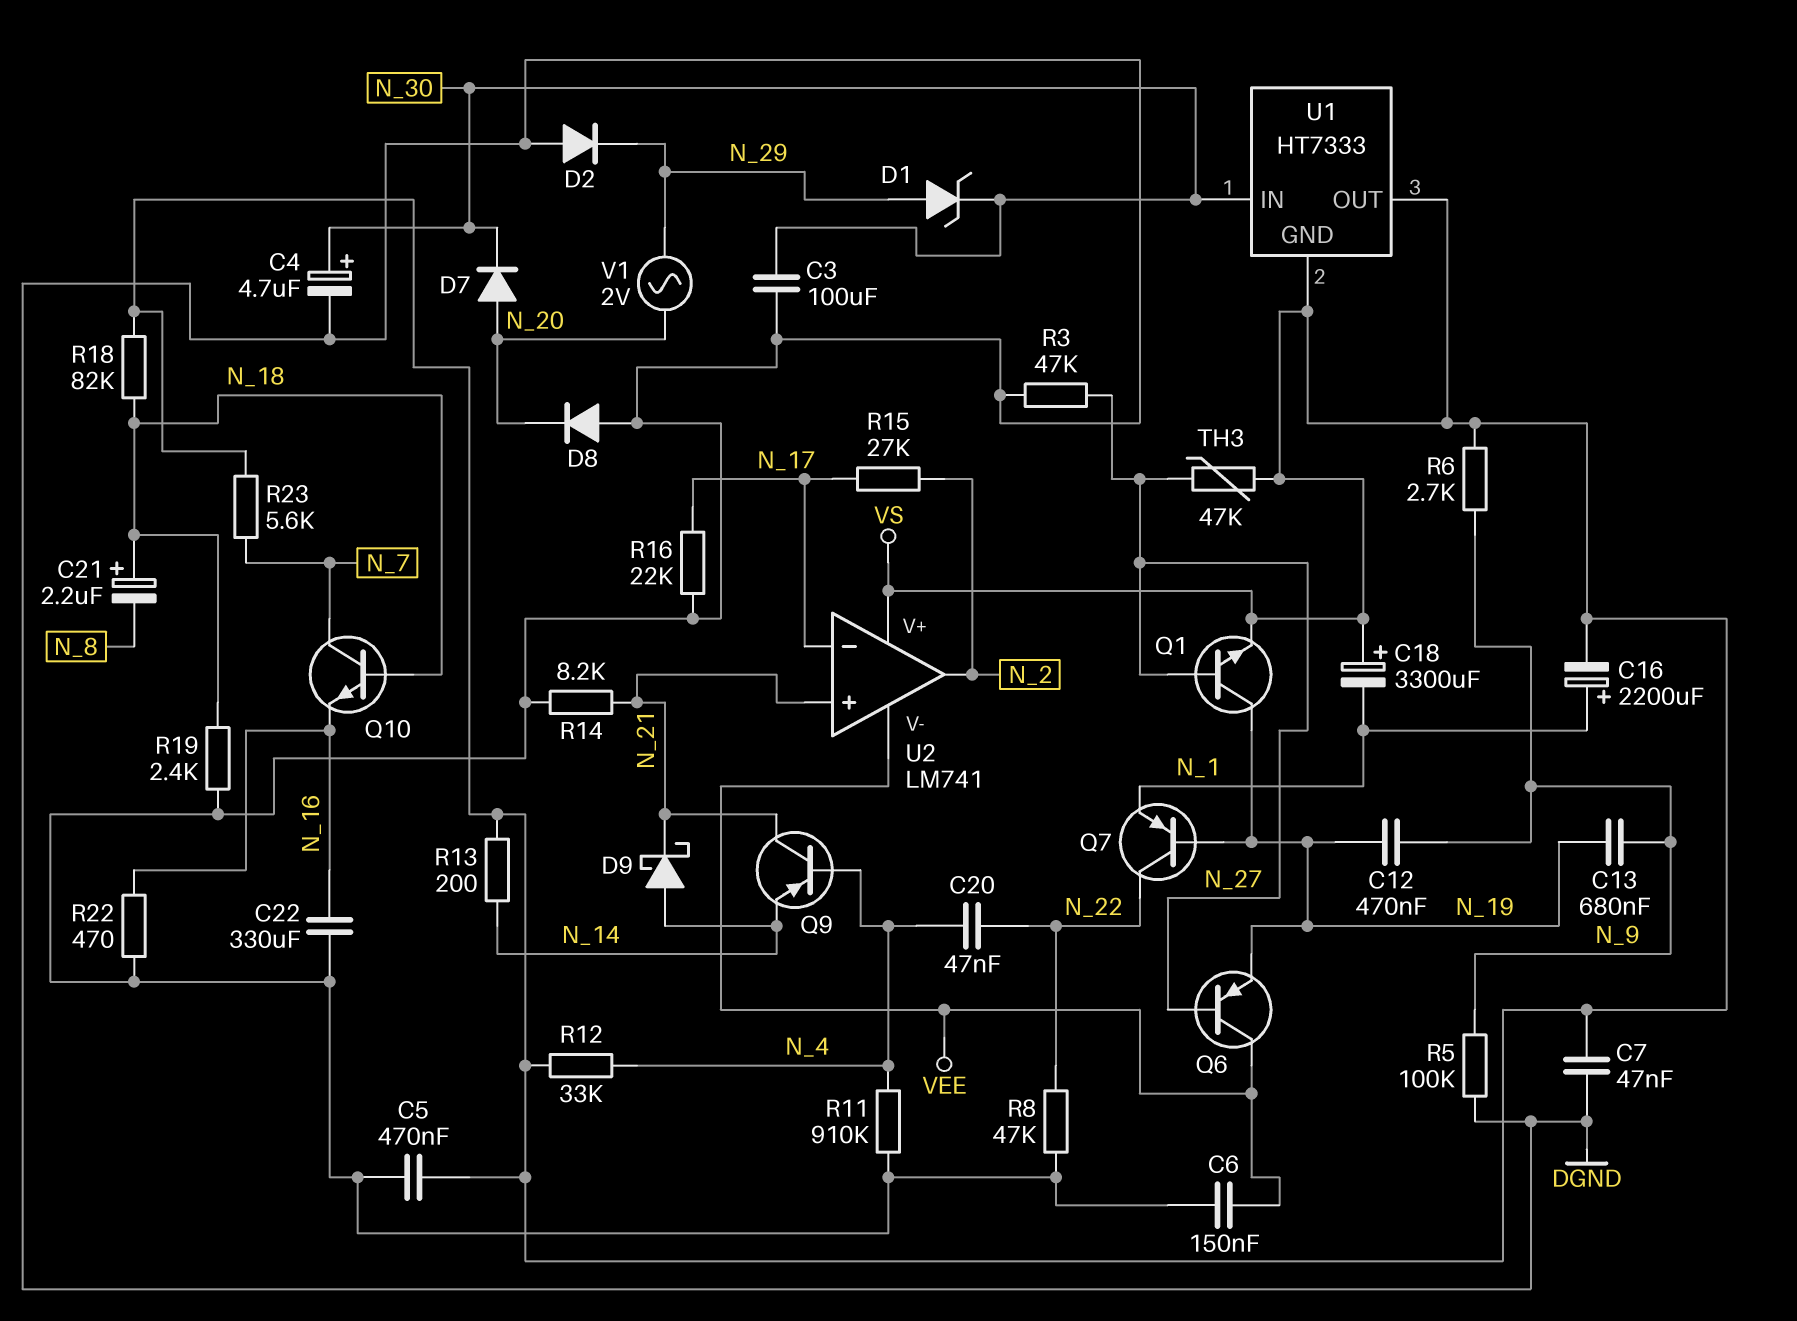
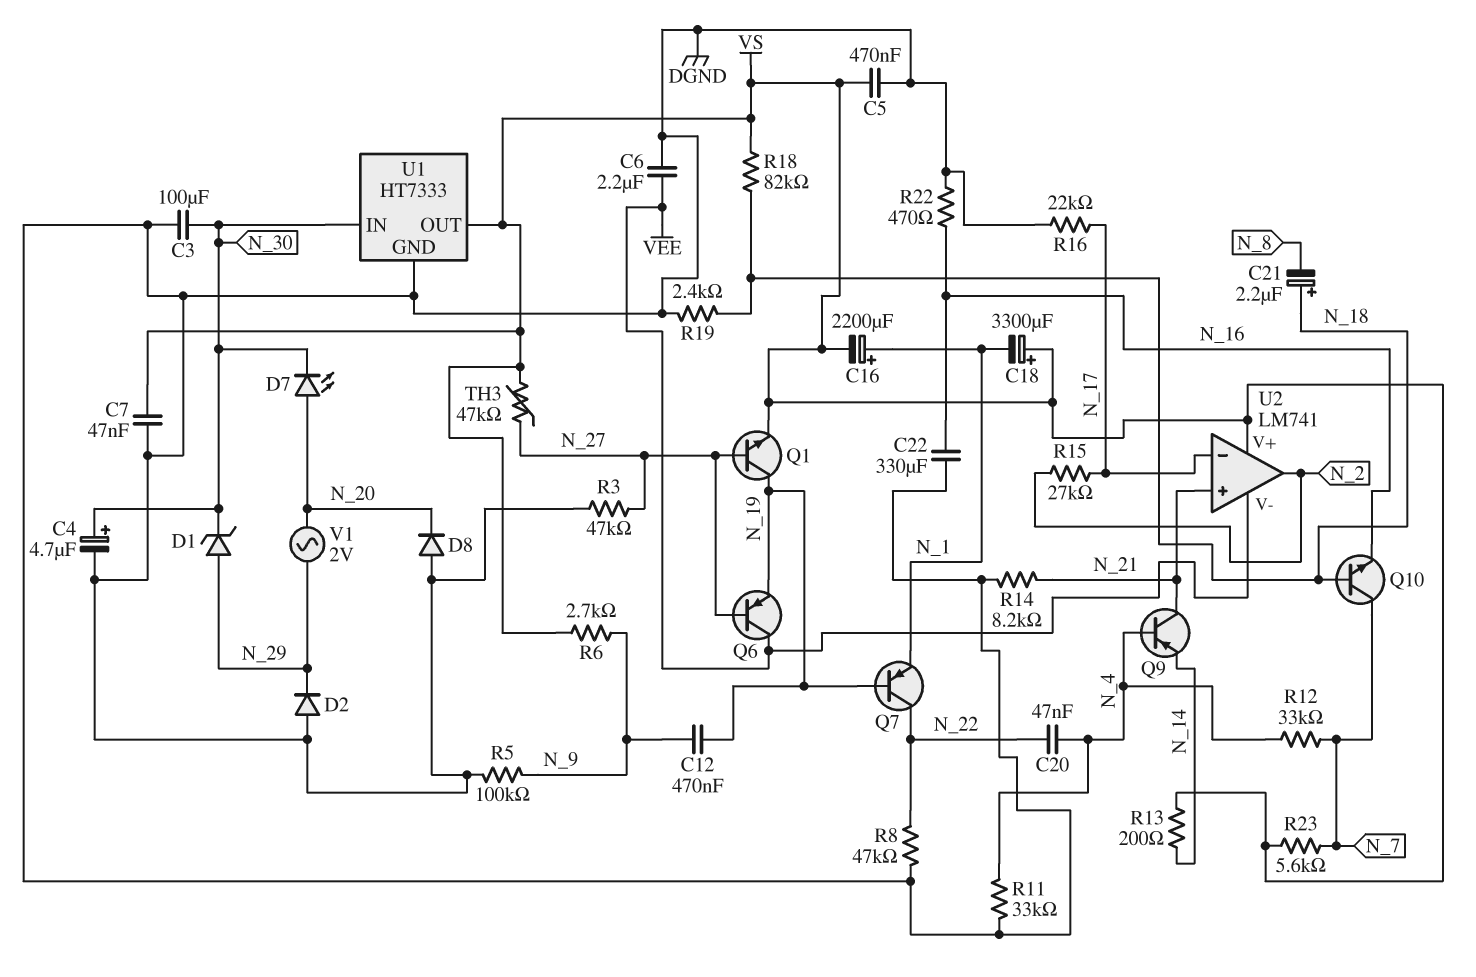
C6: 150nF (DGND, VEE) -> 2.2uF (DGND, VEE)
C13: 680nF (N_9, N_19) -> none
D7: diode (A N_20, K N_30) -> LED (A N_20, K N_30)
D9: schottky (A N_14, K N_21) -> none
R11: 910k (DGND, N_4) -> 33k (DGND, N_4)
R12: 33k (N_4, VS) -> 33k (N_4, N_7)
U1 pin GND: VS -> DGND

